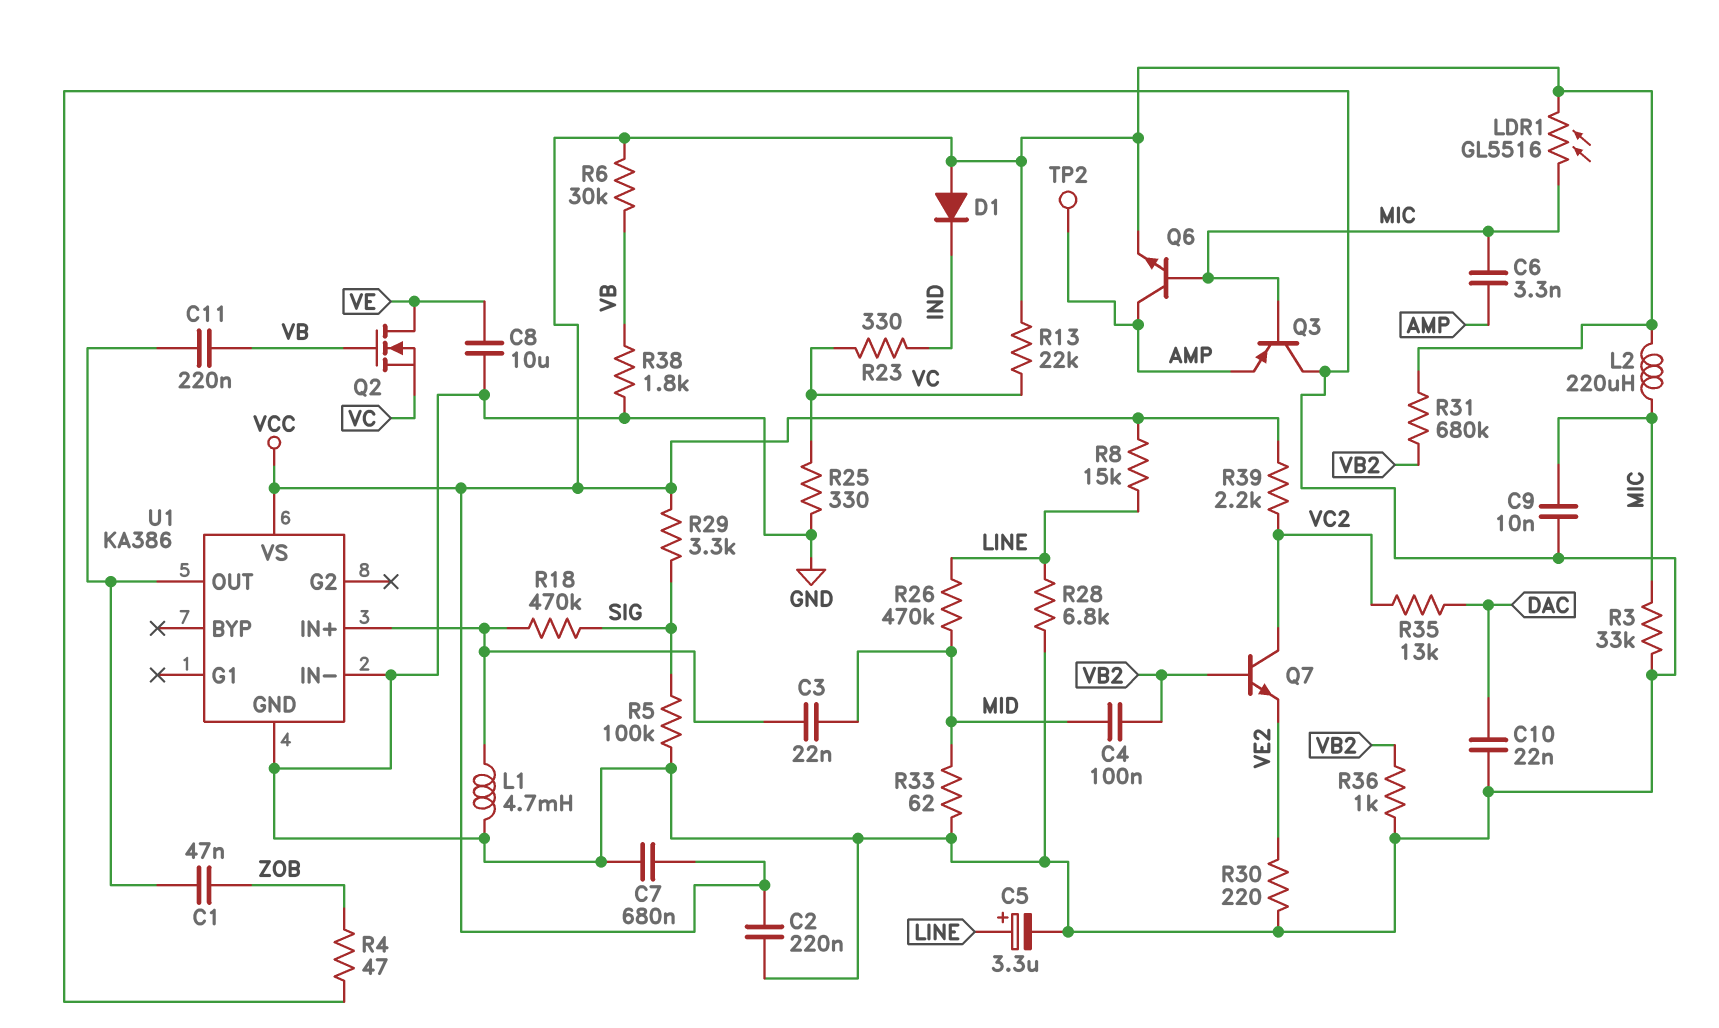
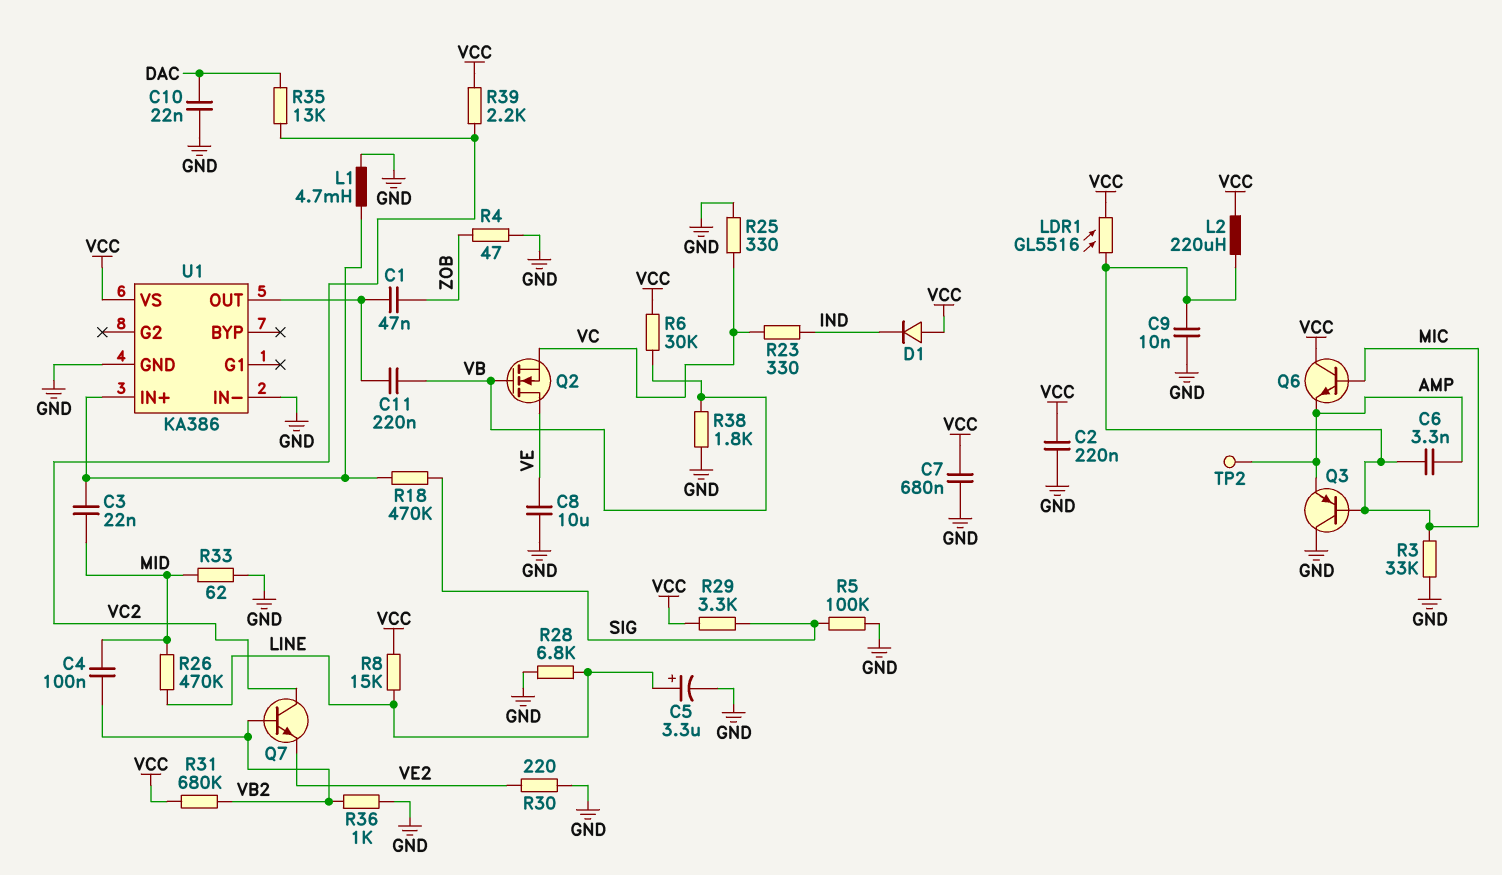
Q6: NPN (B MIC, C AMP, E VCC) -> NPN (B MIC, C VCC, E AMP)
R13: 22k (VC, VCC) -> none

